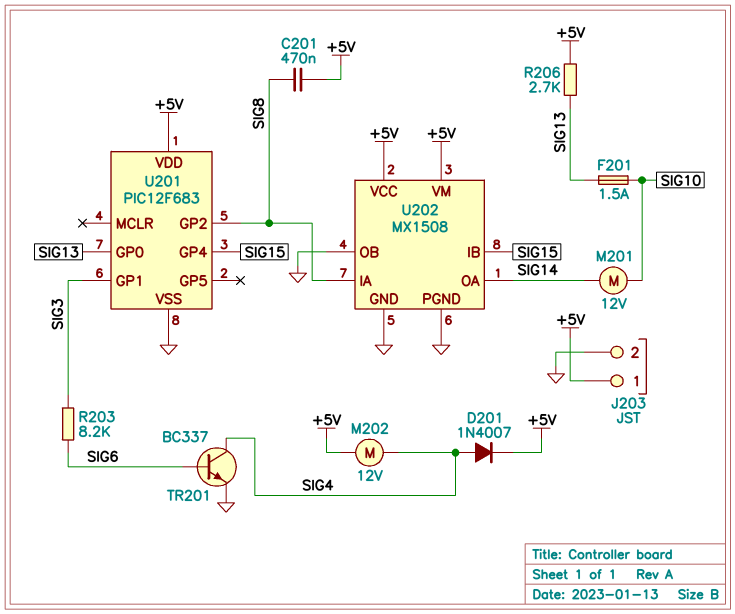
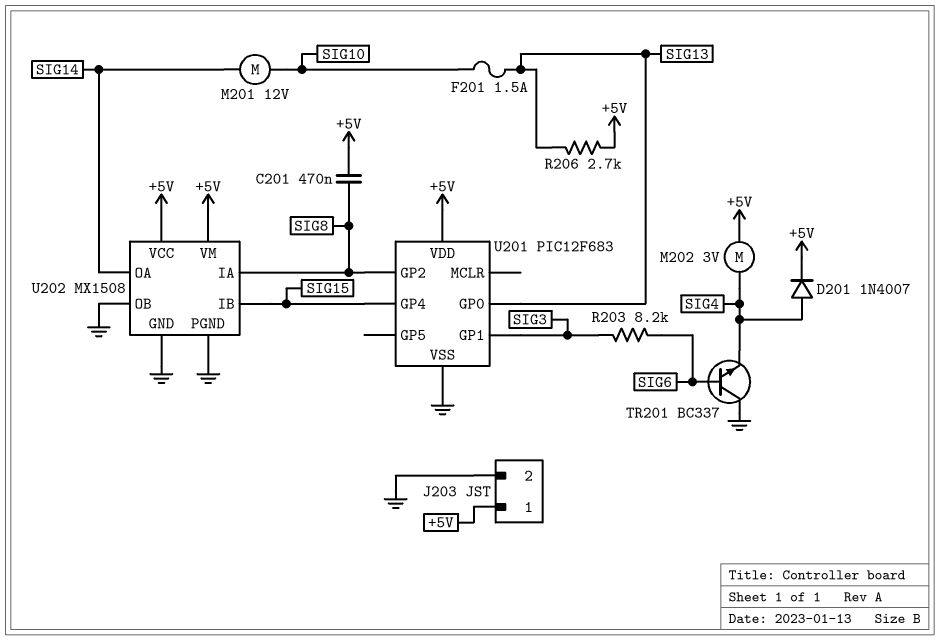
M202: motor 12V (+5V, SIG4) -> motor 3V (+5V, SIG4)
TR201: NPN BC337 (B SIG6, C SIG4, E GND) -> NPN BC337 (B SIG6, C GND, E SIG4)

